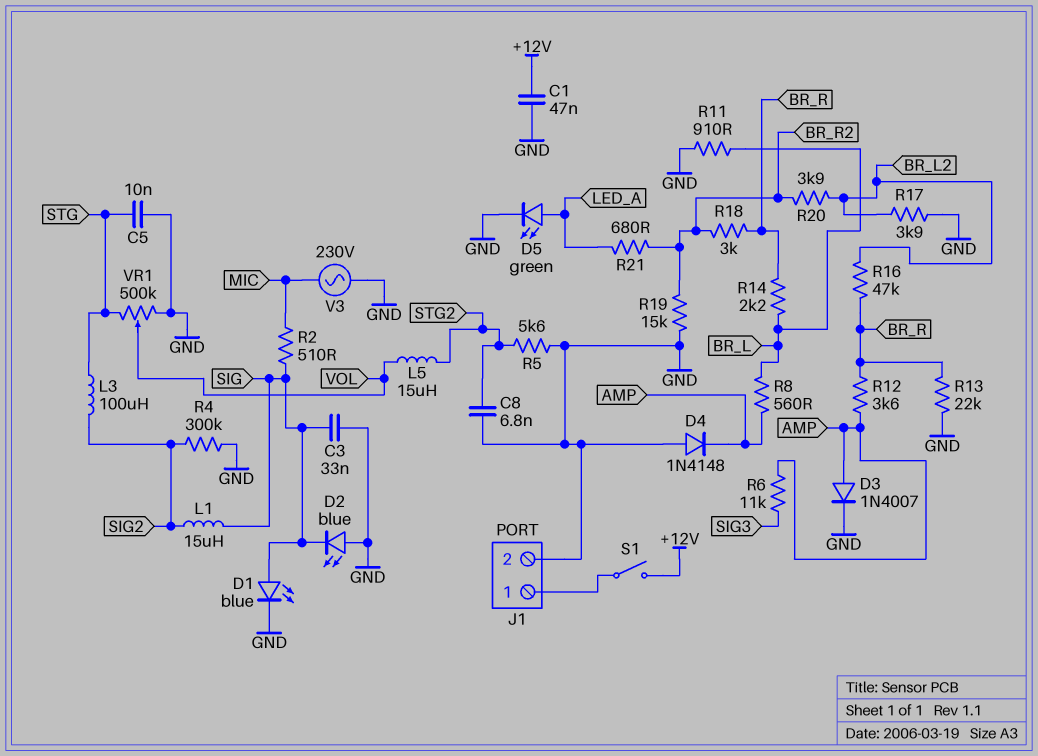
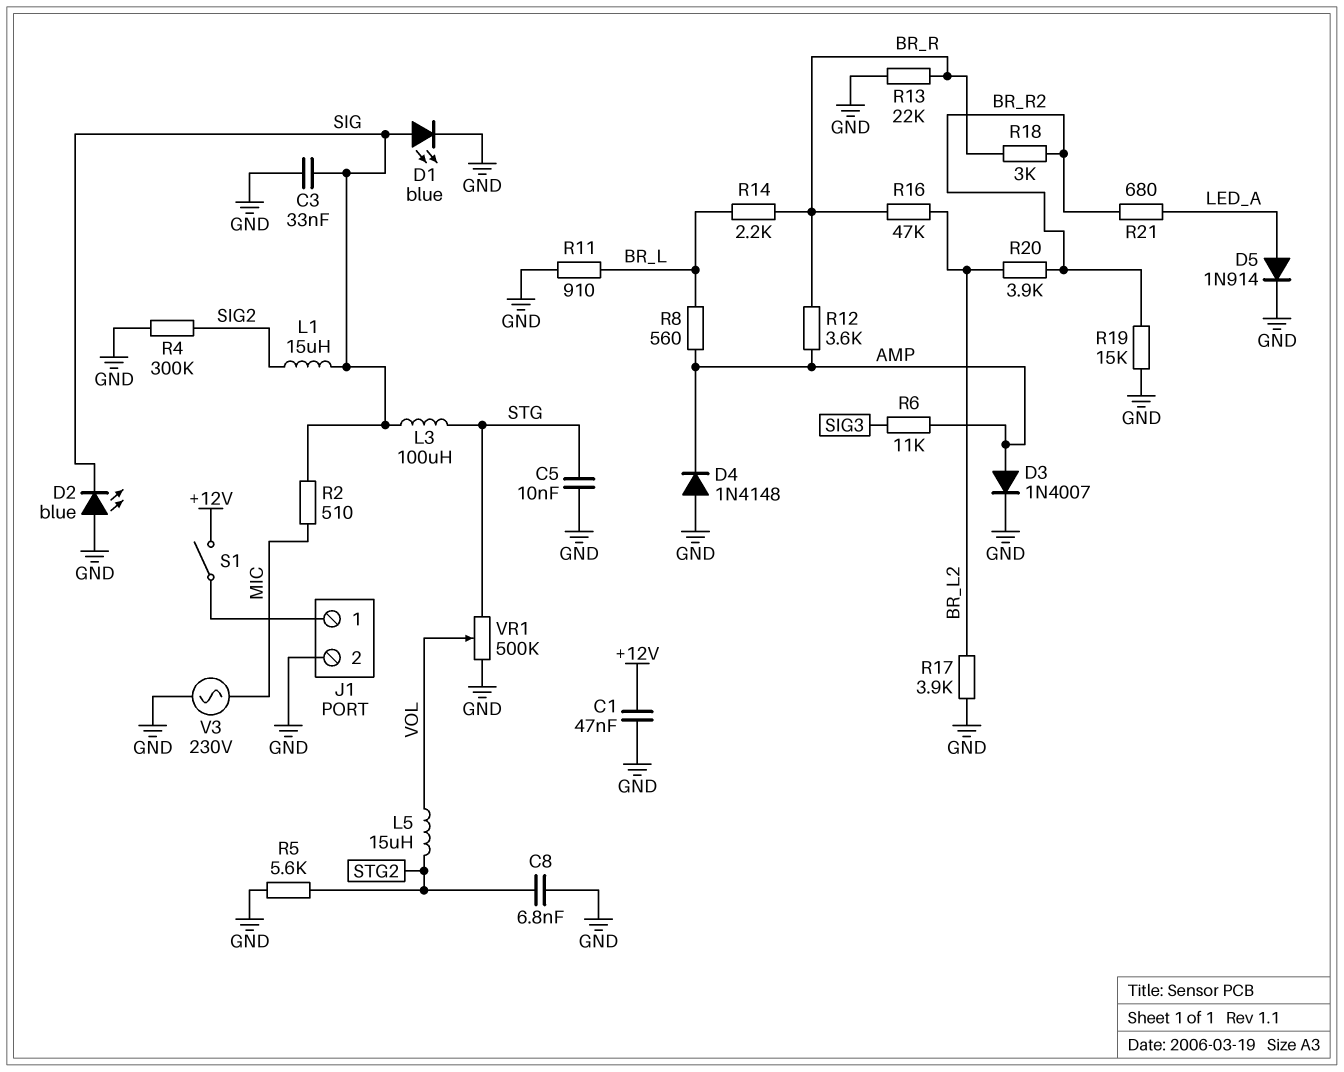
D5: LED green (A LED_A, K GND) -> diode 1N914 (A LED_A, K GND)
L3: 100uH (SIG2, STG) -> 100uH (SIG, STG)

